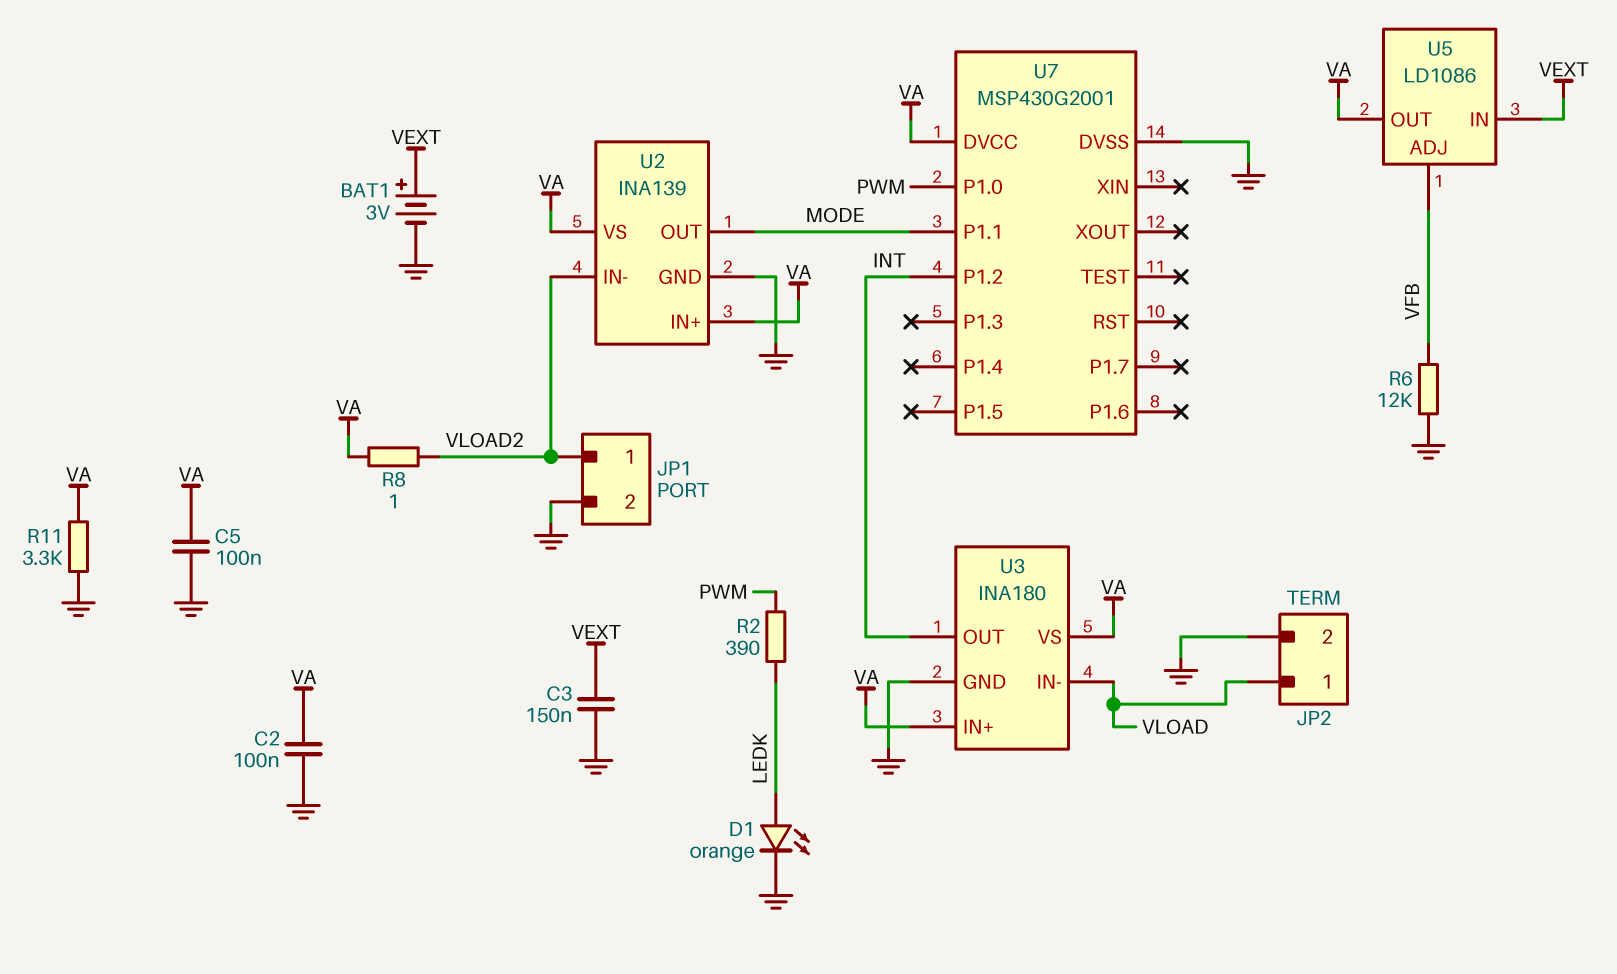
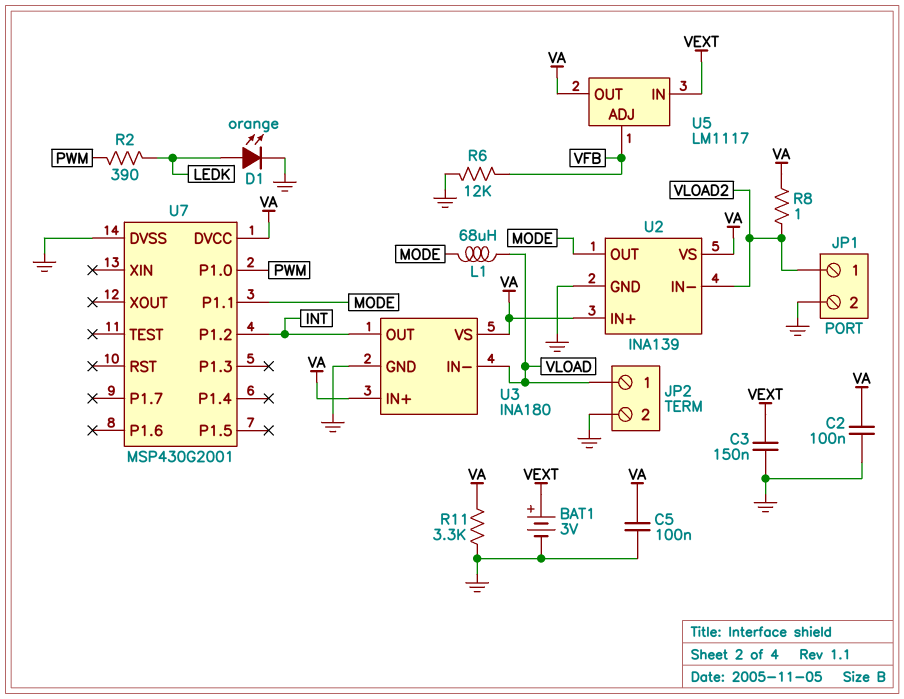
L1: none -> 68uH (MODE, VLOAD)
U5: LD1086 -> LM1117

